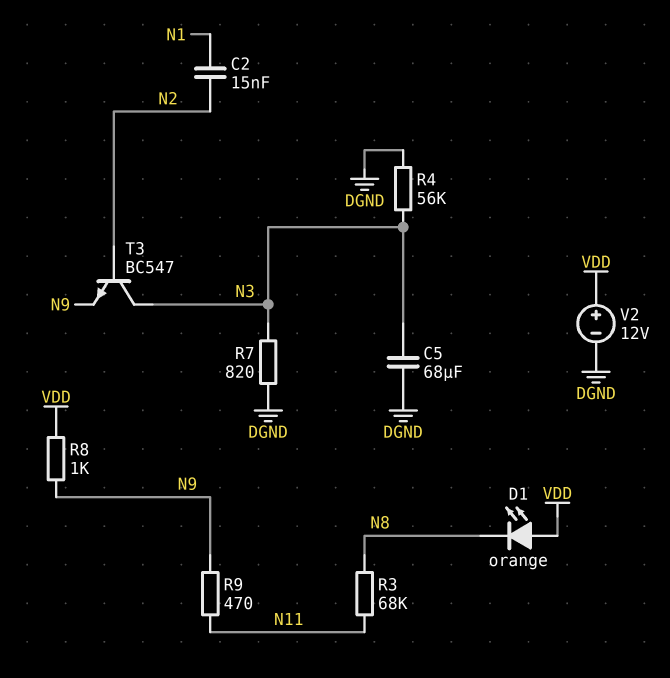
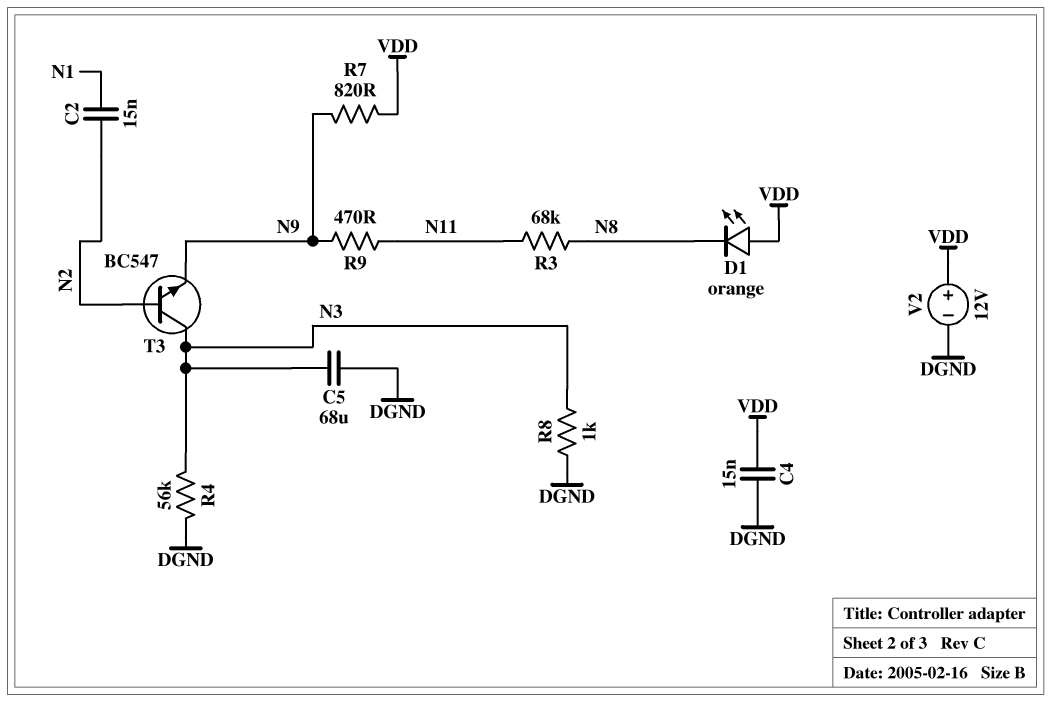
C4: none -> 15nF (DGND, VDD)
R7: 820 (DGND, N3) -> 820 (N9, VDD)
R8: 1k (N9, VDD) -> 1k (DGND, N3)

